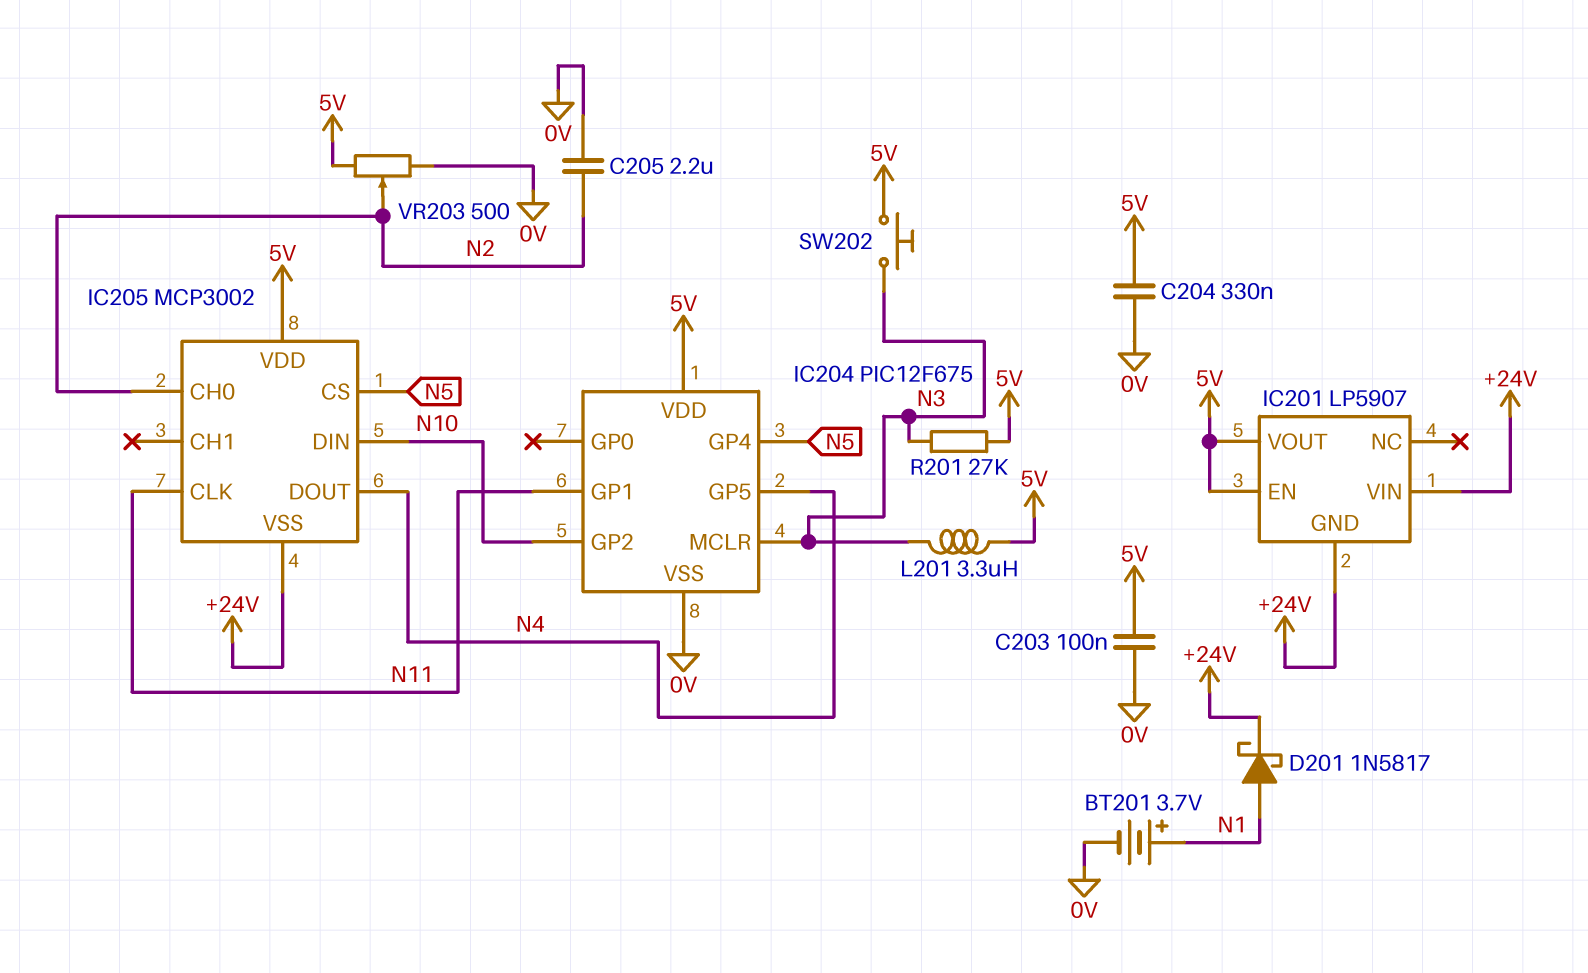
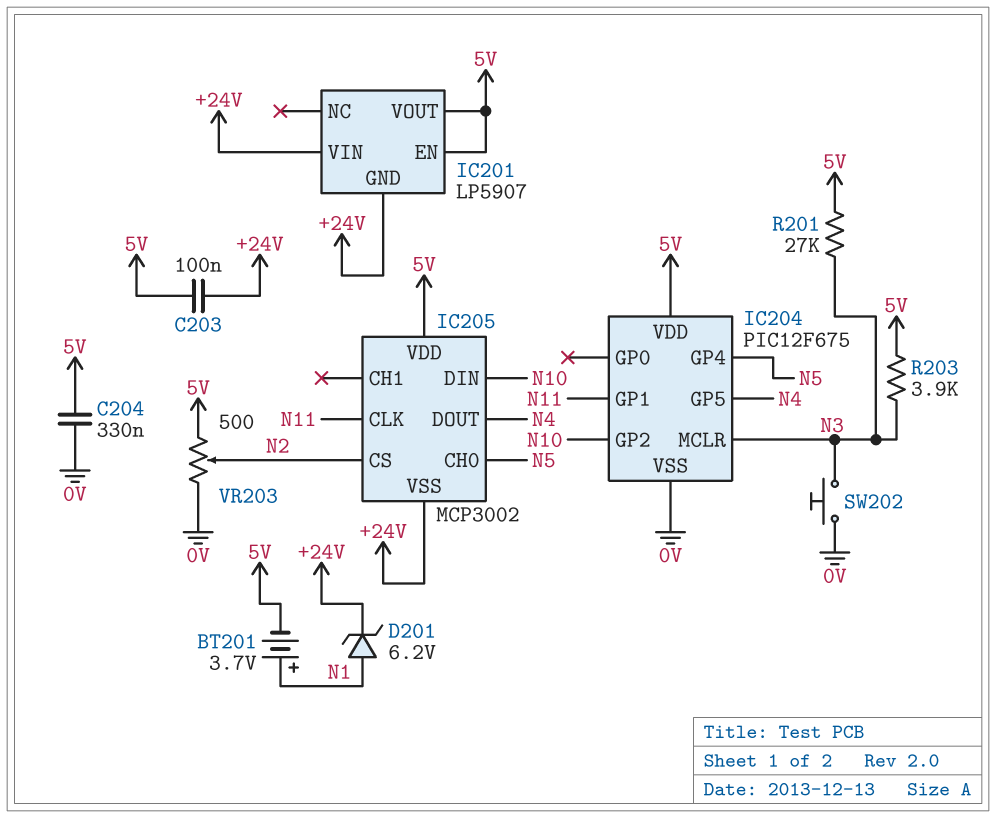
BT201: 3.7V (plus N1, minus 0V) -> 3.7V (plus N1, minus 5V)
C203: 100nF (0V, 5V) -> 100nF (+24V, 5V)
C205: 2.2uF (0V, N2) -> none
D201: schottky 1N5817 (A N1, K +24V) -> zener 6.2V (A N1, K +24V)
IC205 pin CH0: N2 -> N5
IC205 pin CS: N5 -> N2
L201: 3.3uH (5V, N3) -> none
R203: none -> 3.9k (5V, N3)
SW202: button (5V, N3) -> button (0V, N3)

